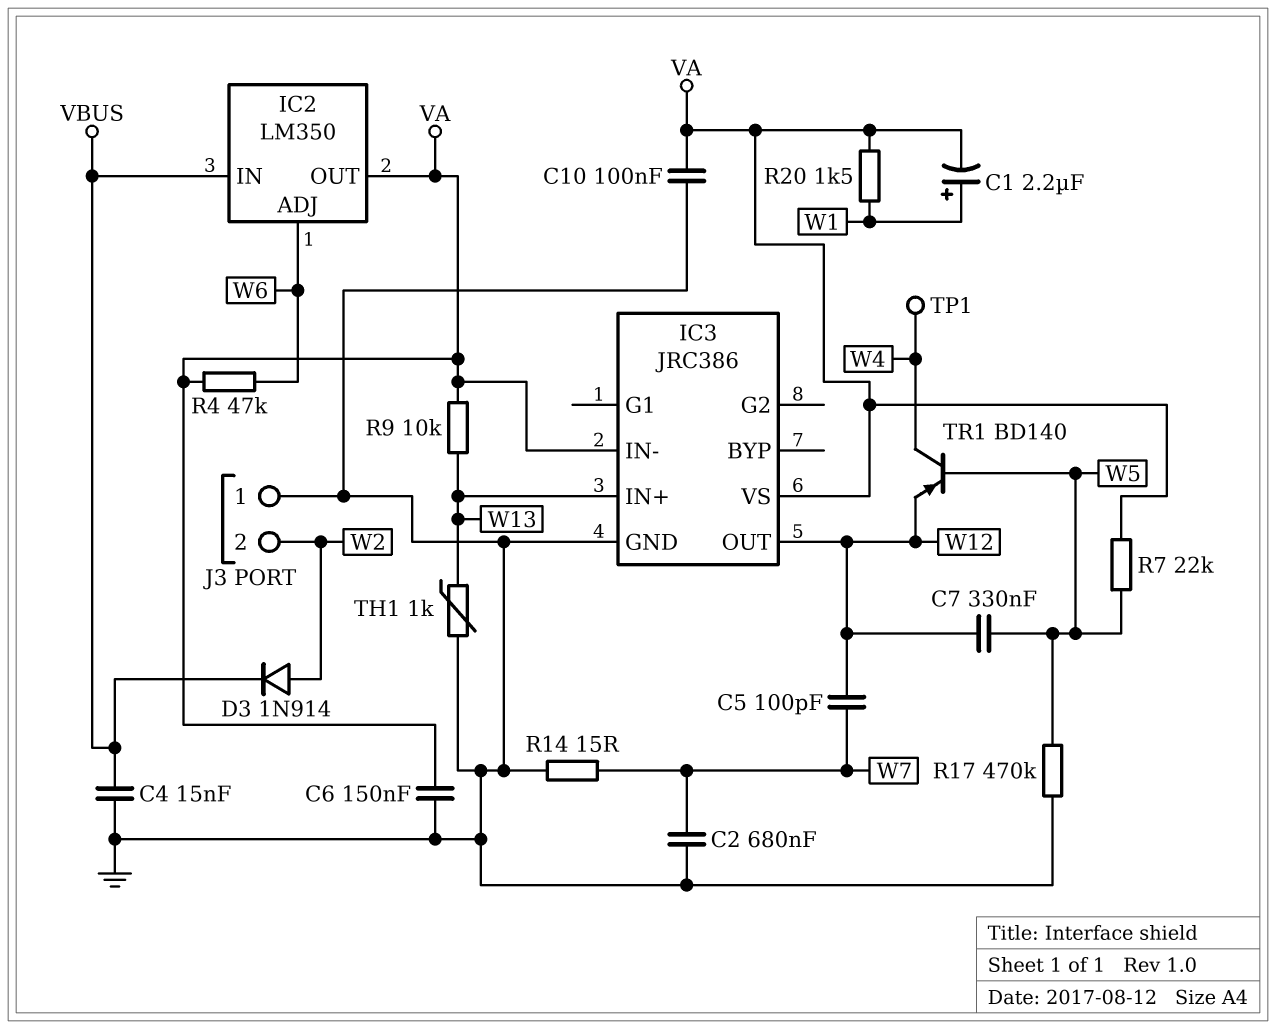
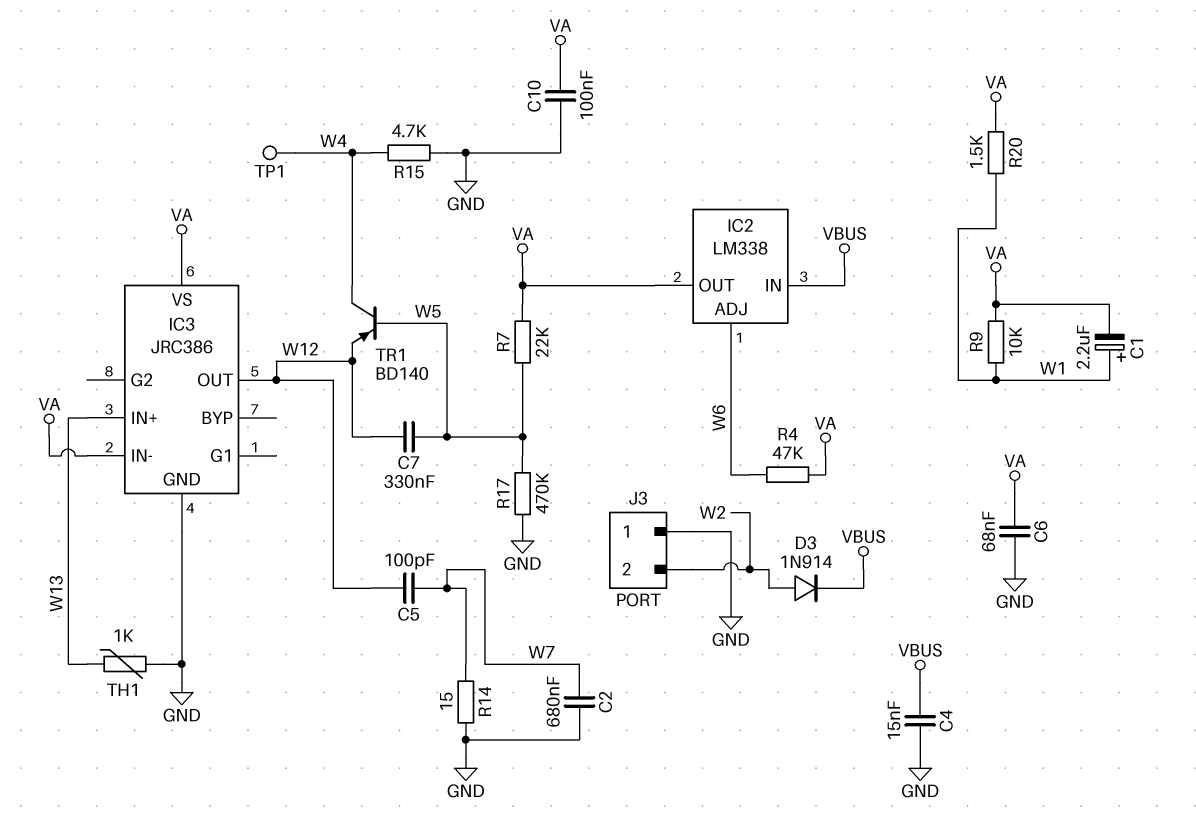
C6: 150nF (GND, VA) -> 68nF (GND, VA)
IC2: LM350 -> LM338
R9: 10k (VA, W13) -> 10k (VA, W1)
R15: none -> 4.7k (GND, W4)

